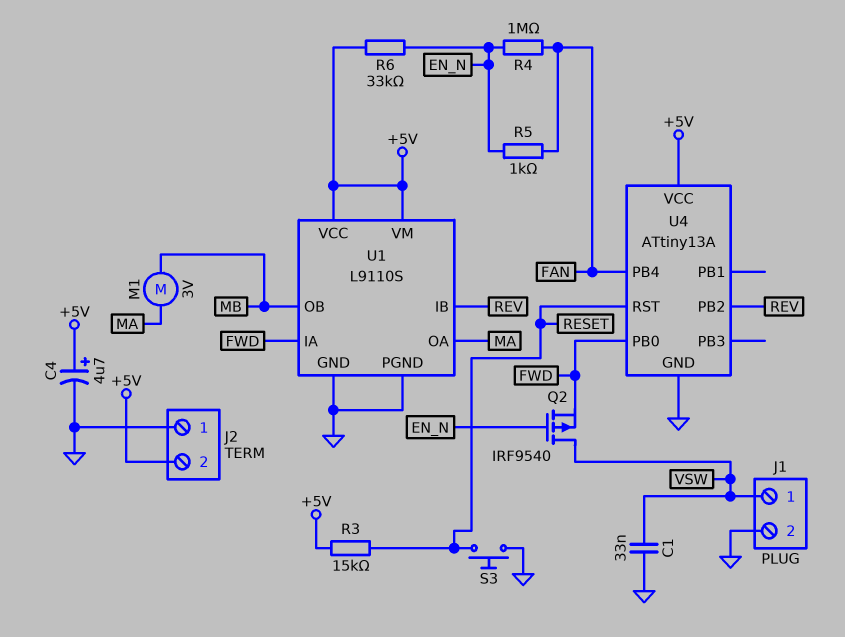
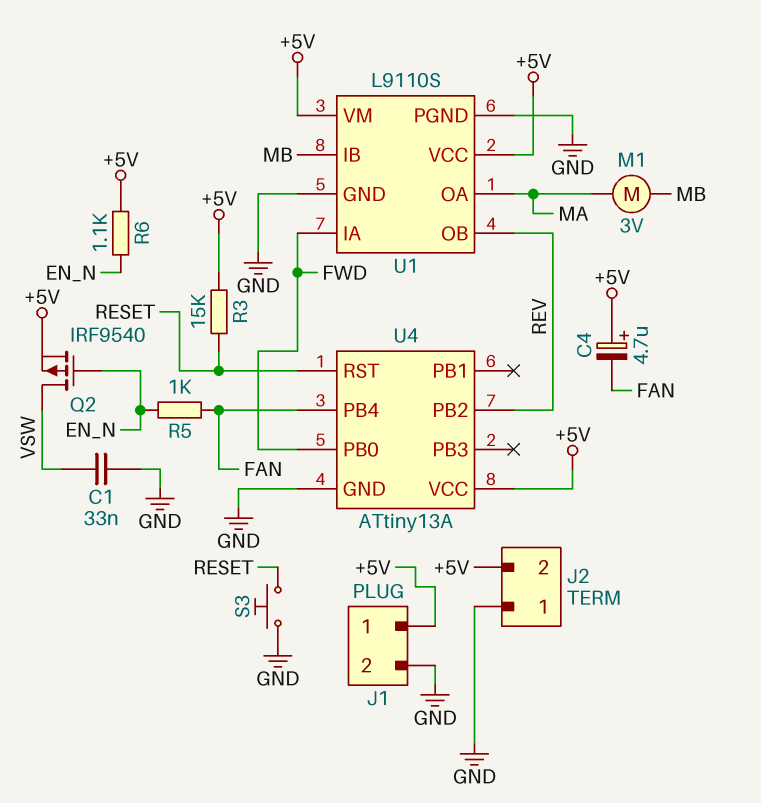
C4: 4.7uF (plus +5V, minus GND) -> 4.7uF (plus +5V, minus FAN)
J1 pin 1: VSW -> +5V
Q2: PMOS IRF9540 (G EN_N, D VSW, S FWD) -> PMOS IRF9540 (G EN_N, D VSW, S +5V)
R4: 1M (EN_N, FAN) -> none
R6: 33k (+5V, EN_N) -> 1.1k (+5V, EN_N)
U1 pin IB: REV -> MB
U1 pin OB: MB -> REV

